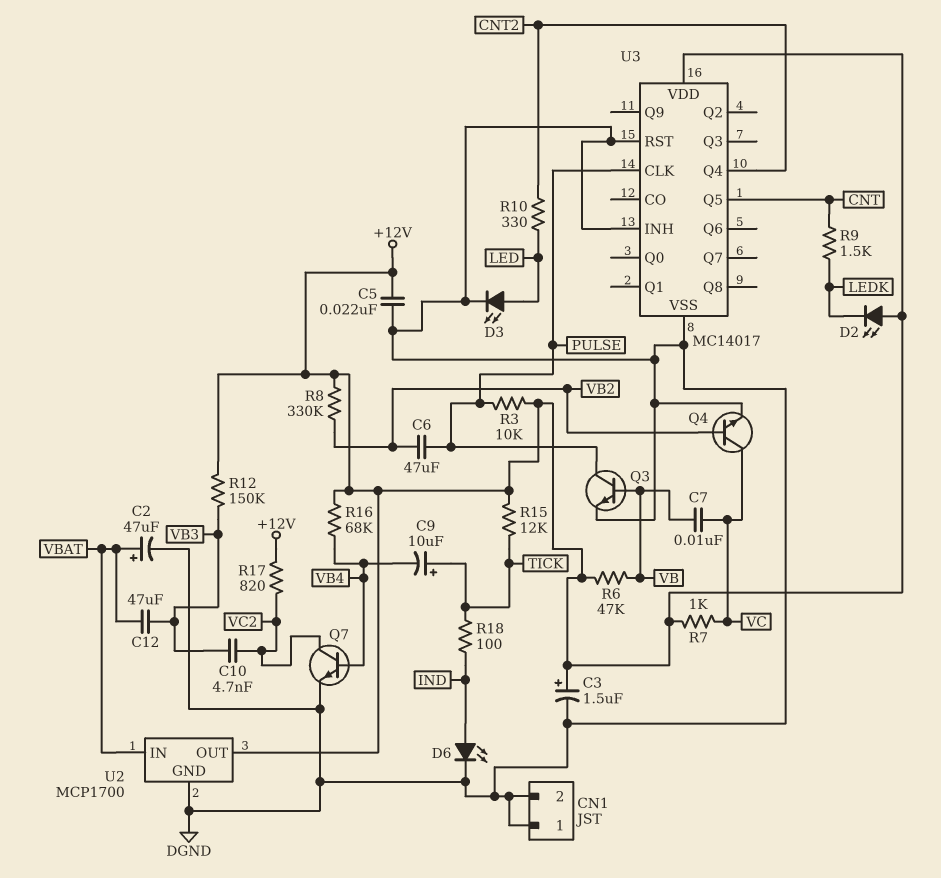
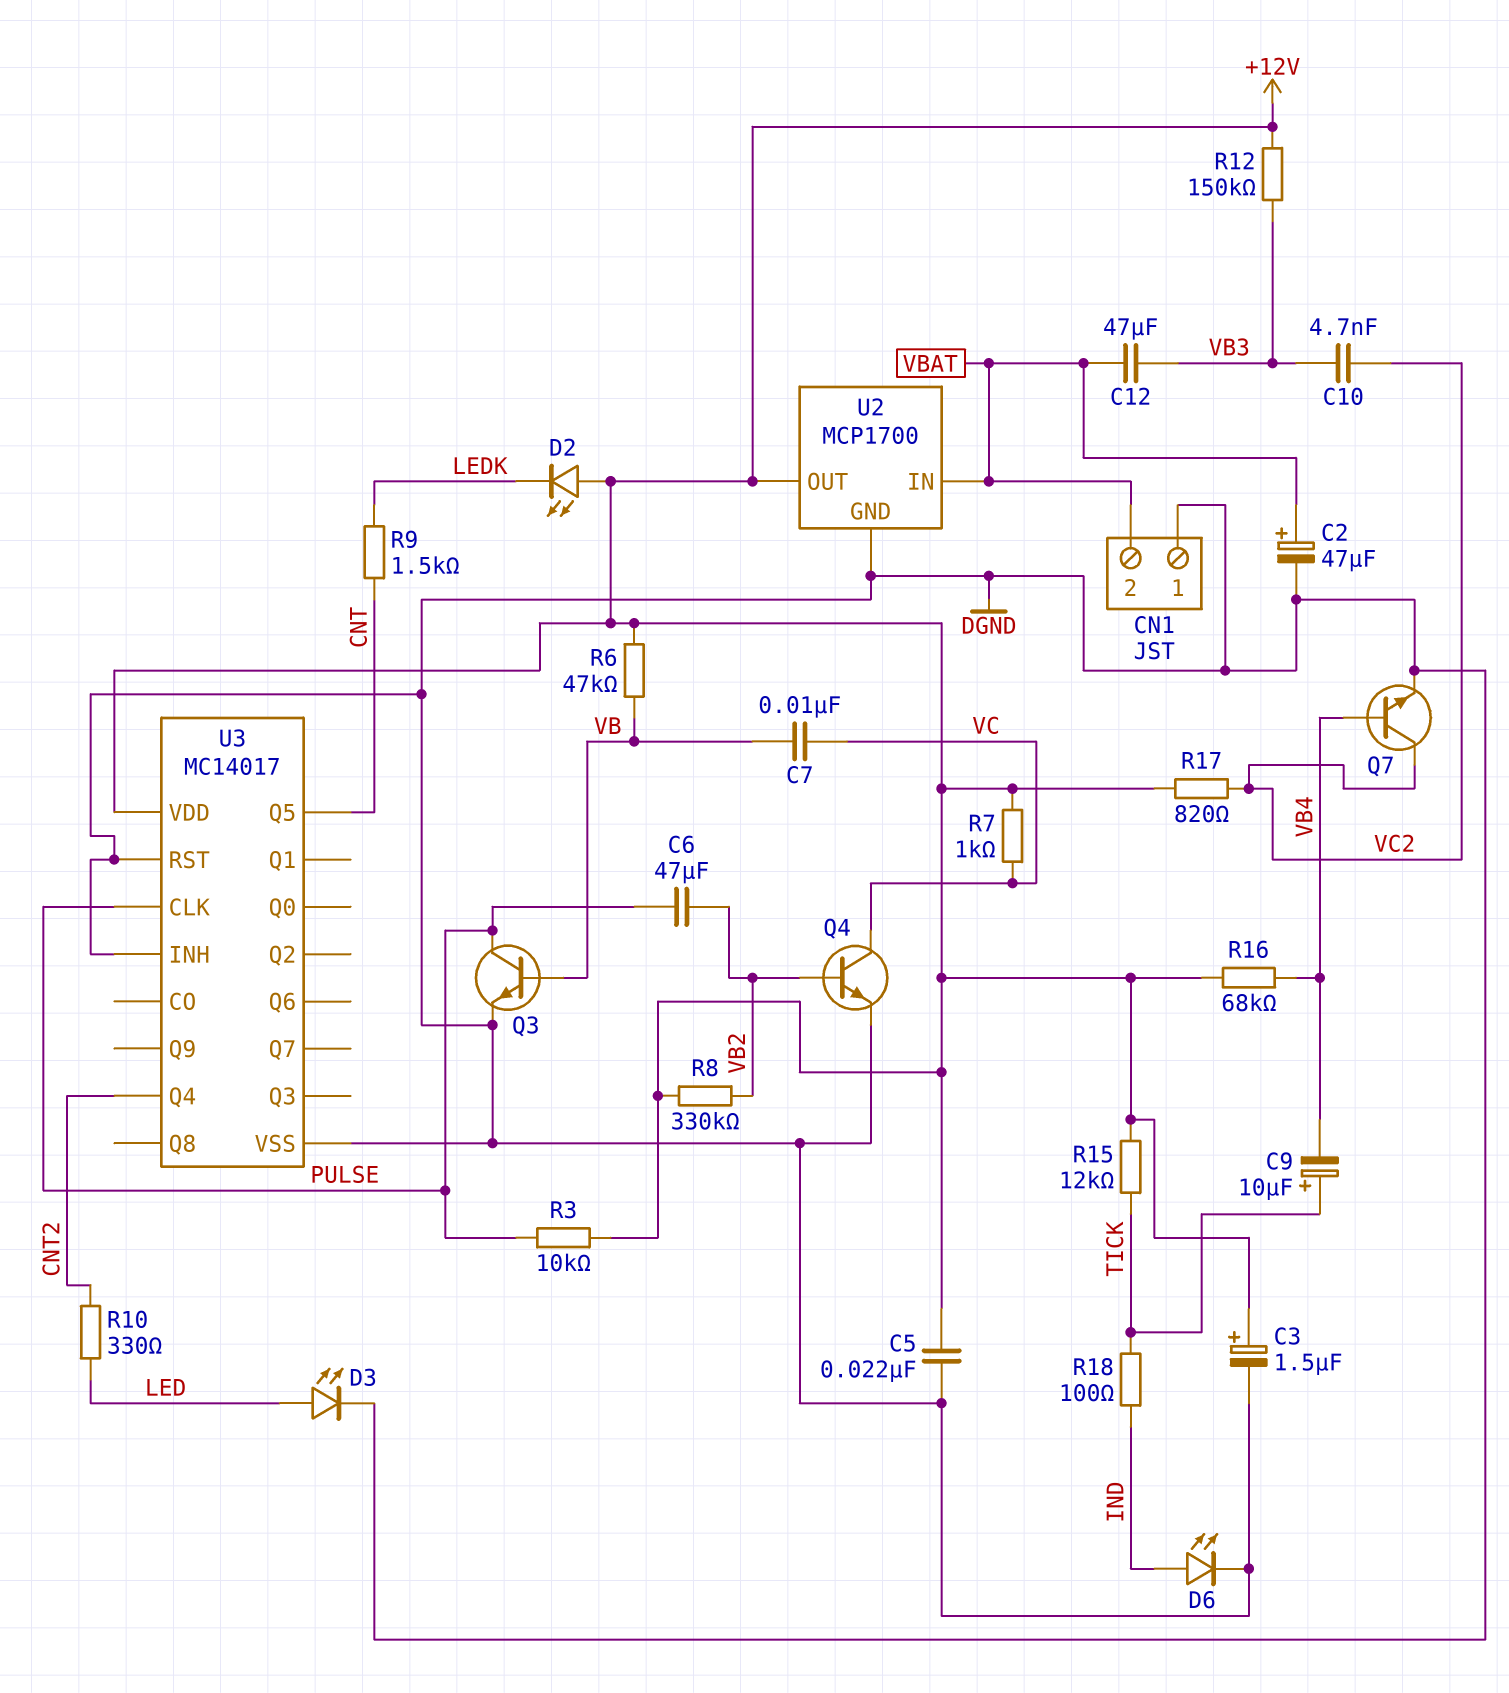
CN1 pin 2: DGND -> VBAT

